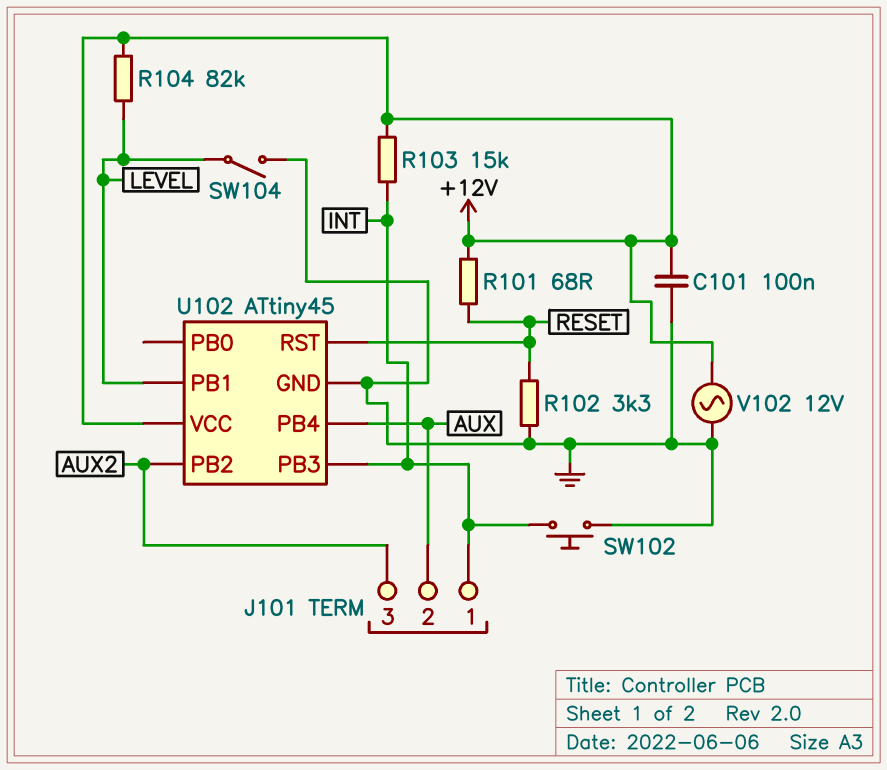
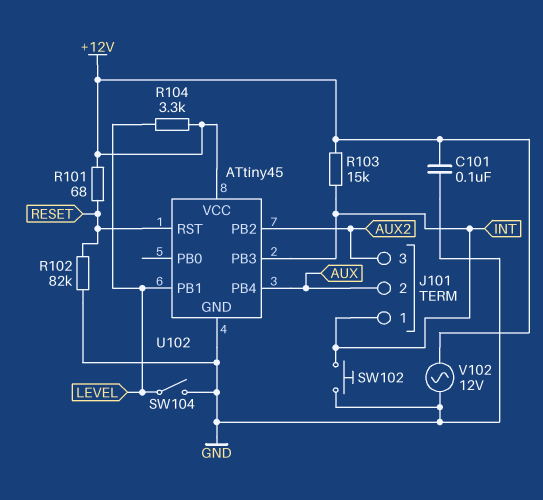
R102: 3.3k (GND, RESET) -> 82k (GND, RESET)
R104: 82k (+12V, LEVEL) -> 3.3k (+12V, LEVEL)

